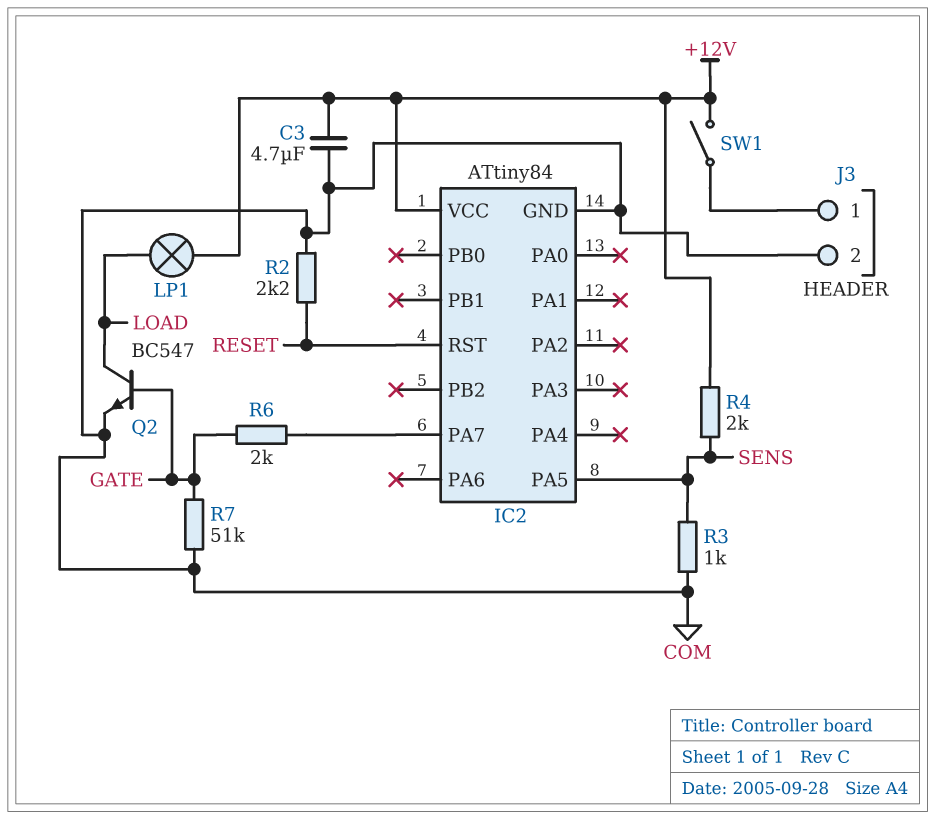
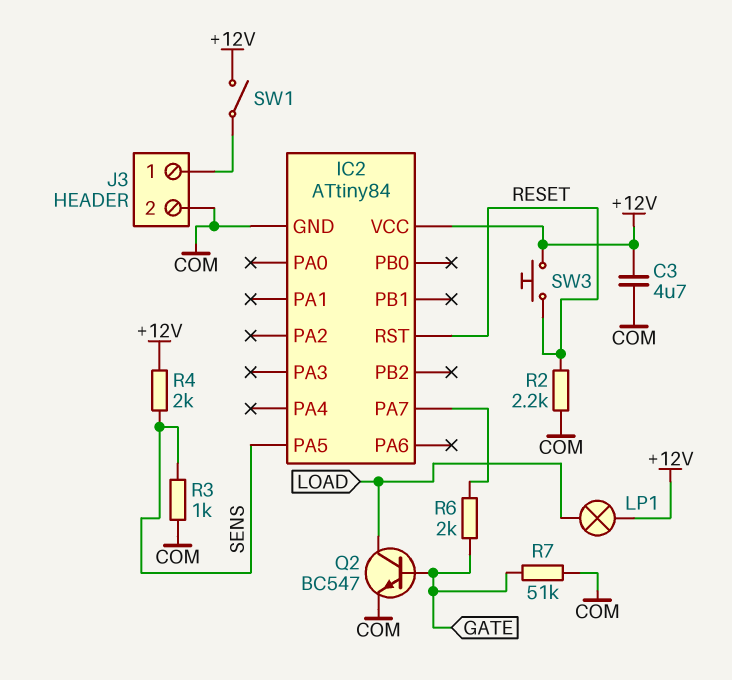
SW3: none -> button (+12V, RESET)

